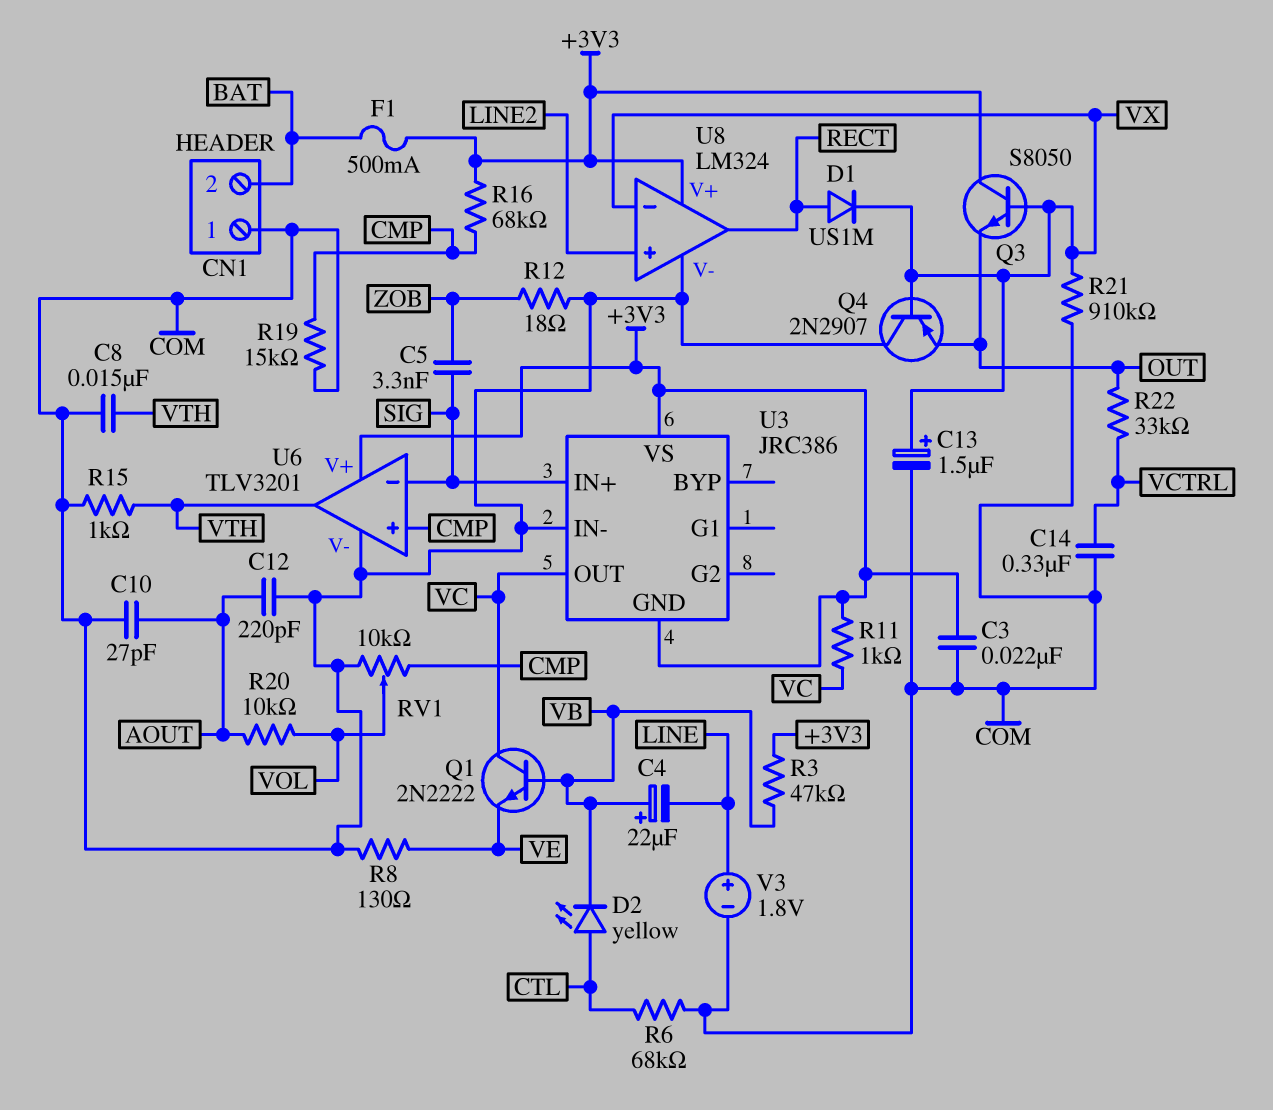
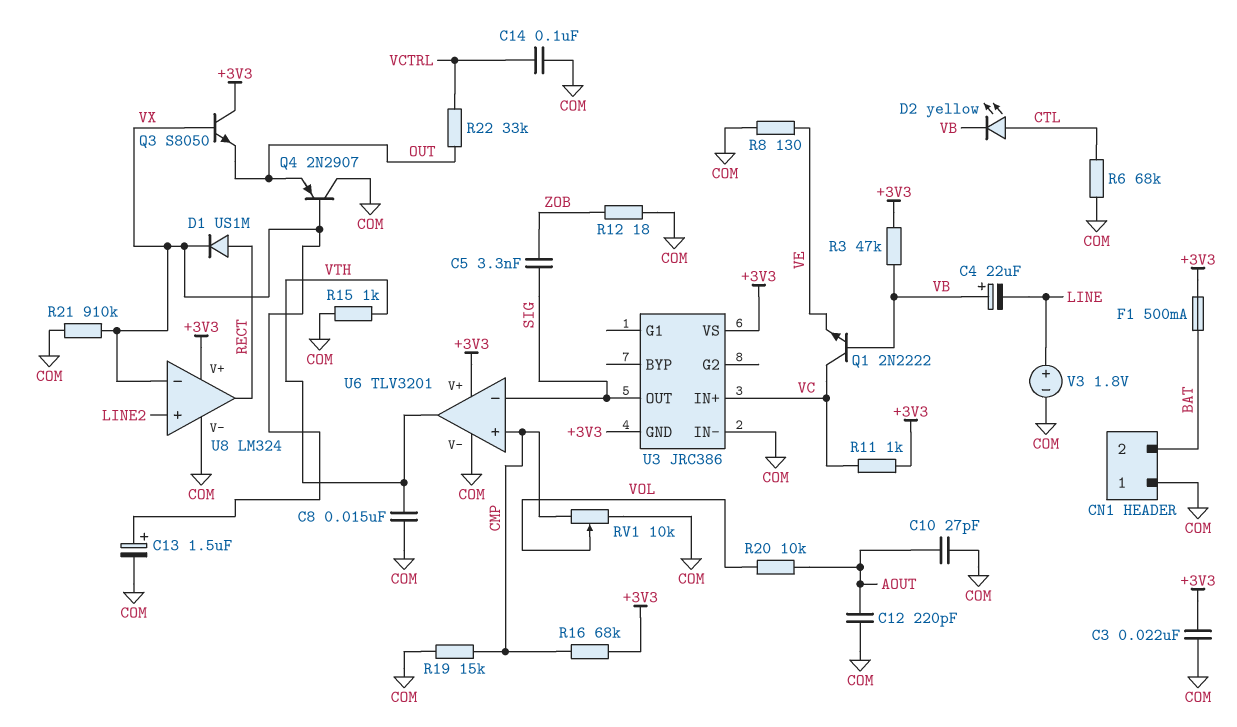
C14: 330nF (COM, VCTRL) -> 100nF (COM, VCTRL)
U3 pin IN+: SIG -> VC
U3 pin OUT: VC -> SIG

